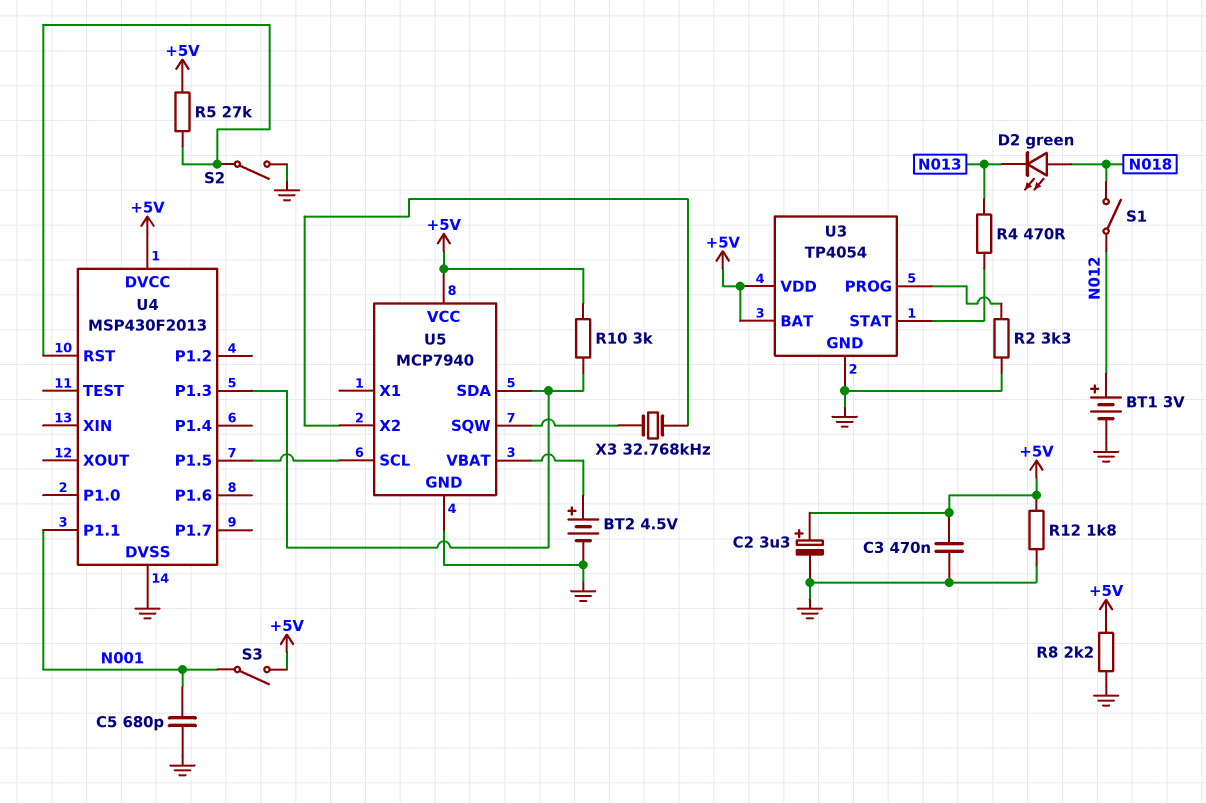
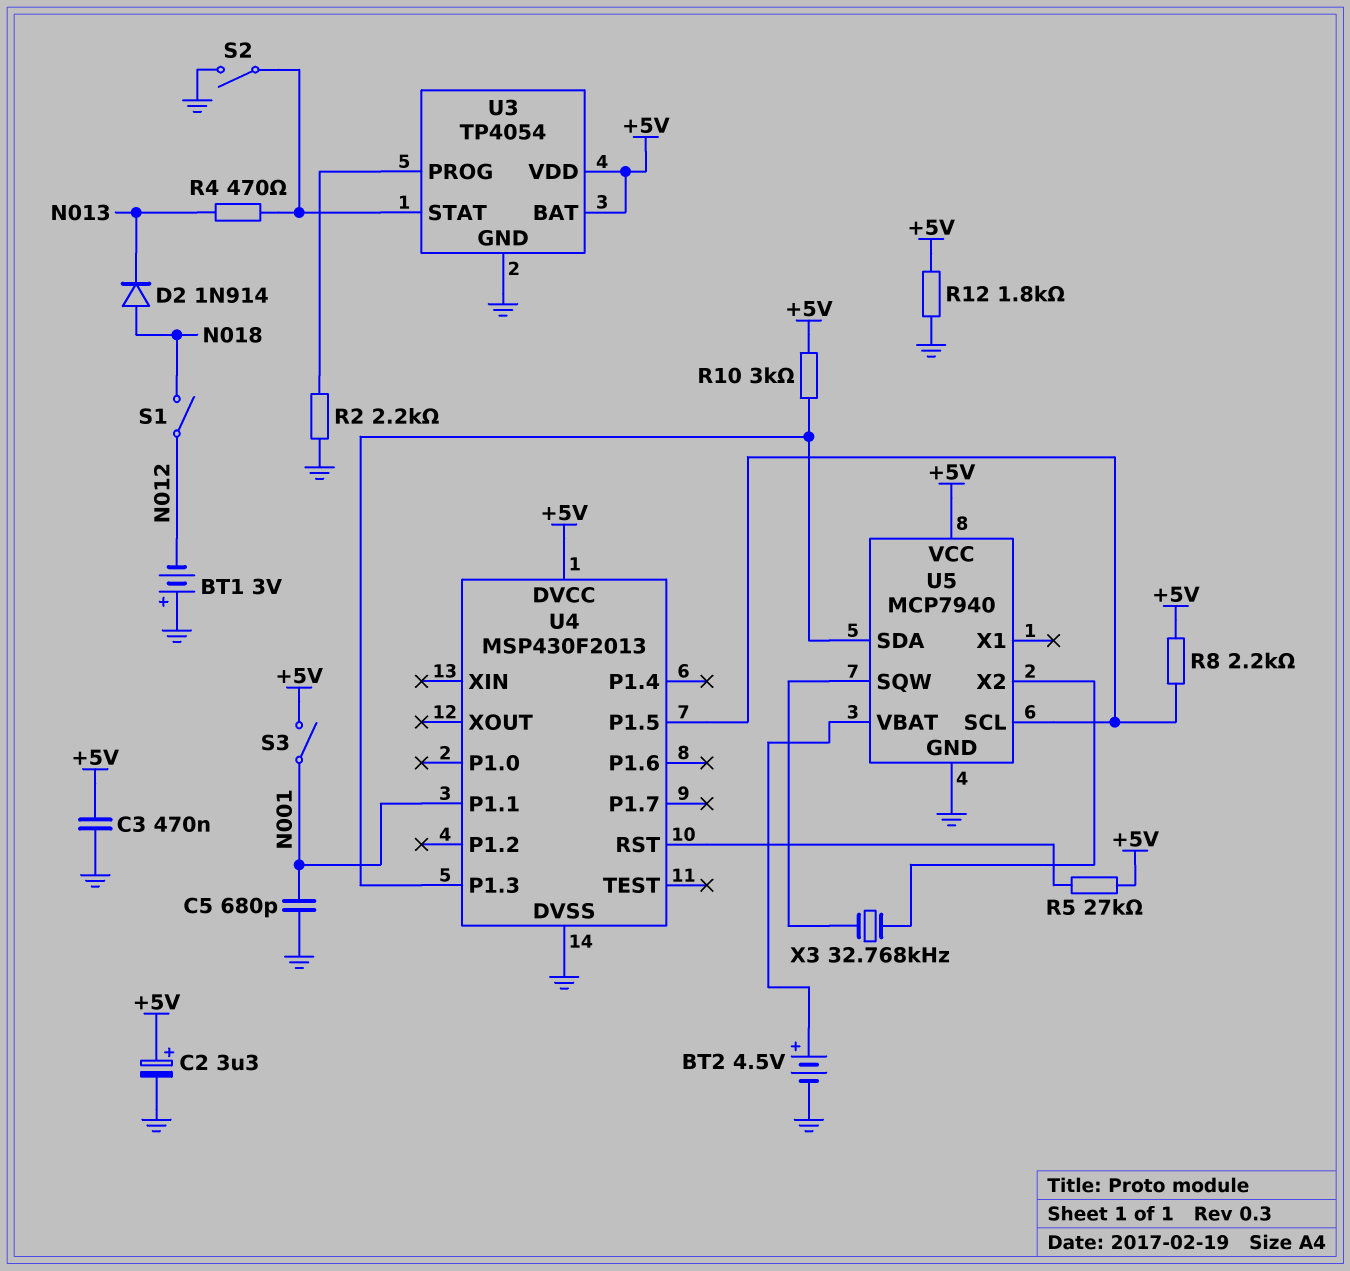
BT1: 3V (plus N012, minus GND) -> 3V (plus GND, minus N012)
D2: LED green (A N018, K N013) -> diode 1N914 (A N018, K N013)
R2: 3.3k (GND, U3/PROG) -> 2.2k (GND, U3/PROG)
R8: 2.2k (+5V, GND) -> 2.2k (+5V, U4/P1.5)
S2: switch (GND, U4/RST) -> switch (GND, U3/STAT)

